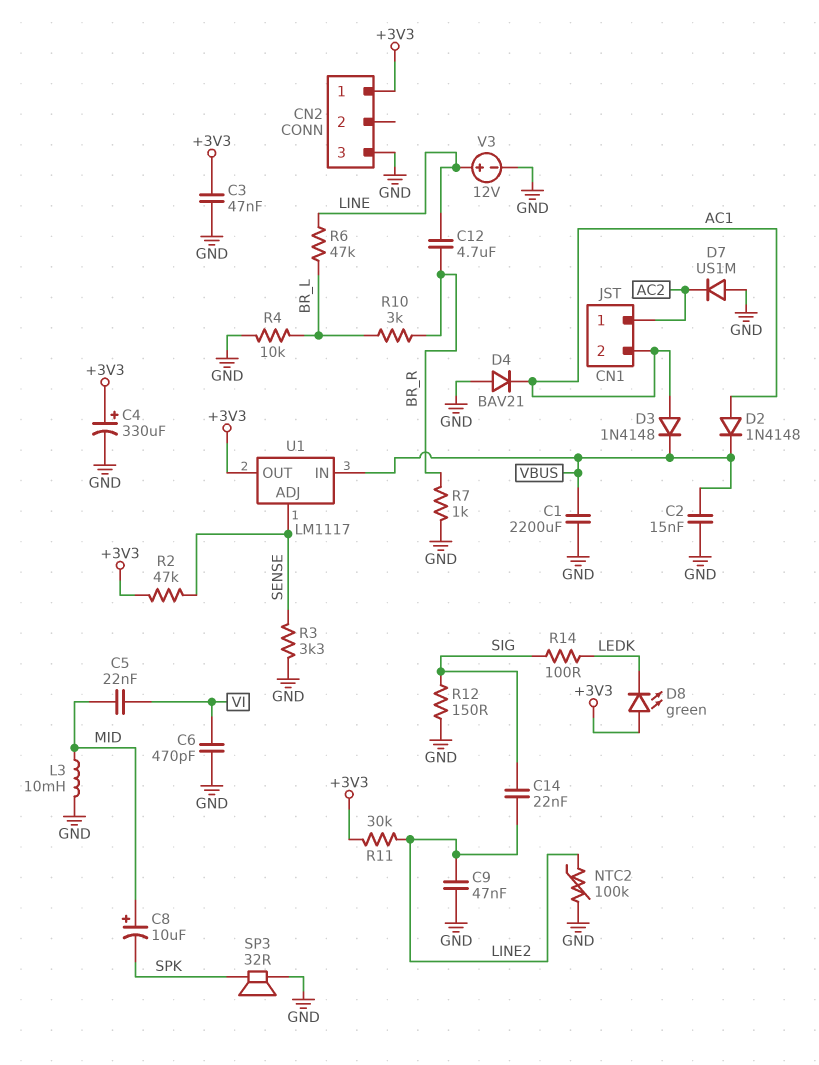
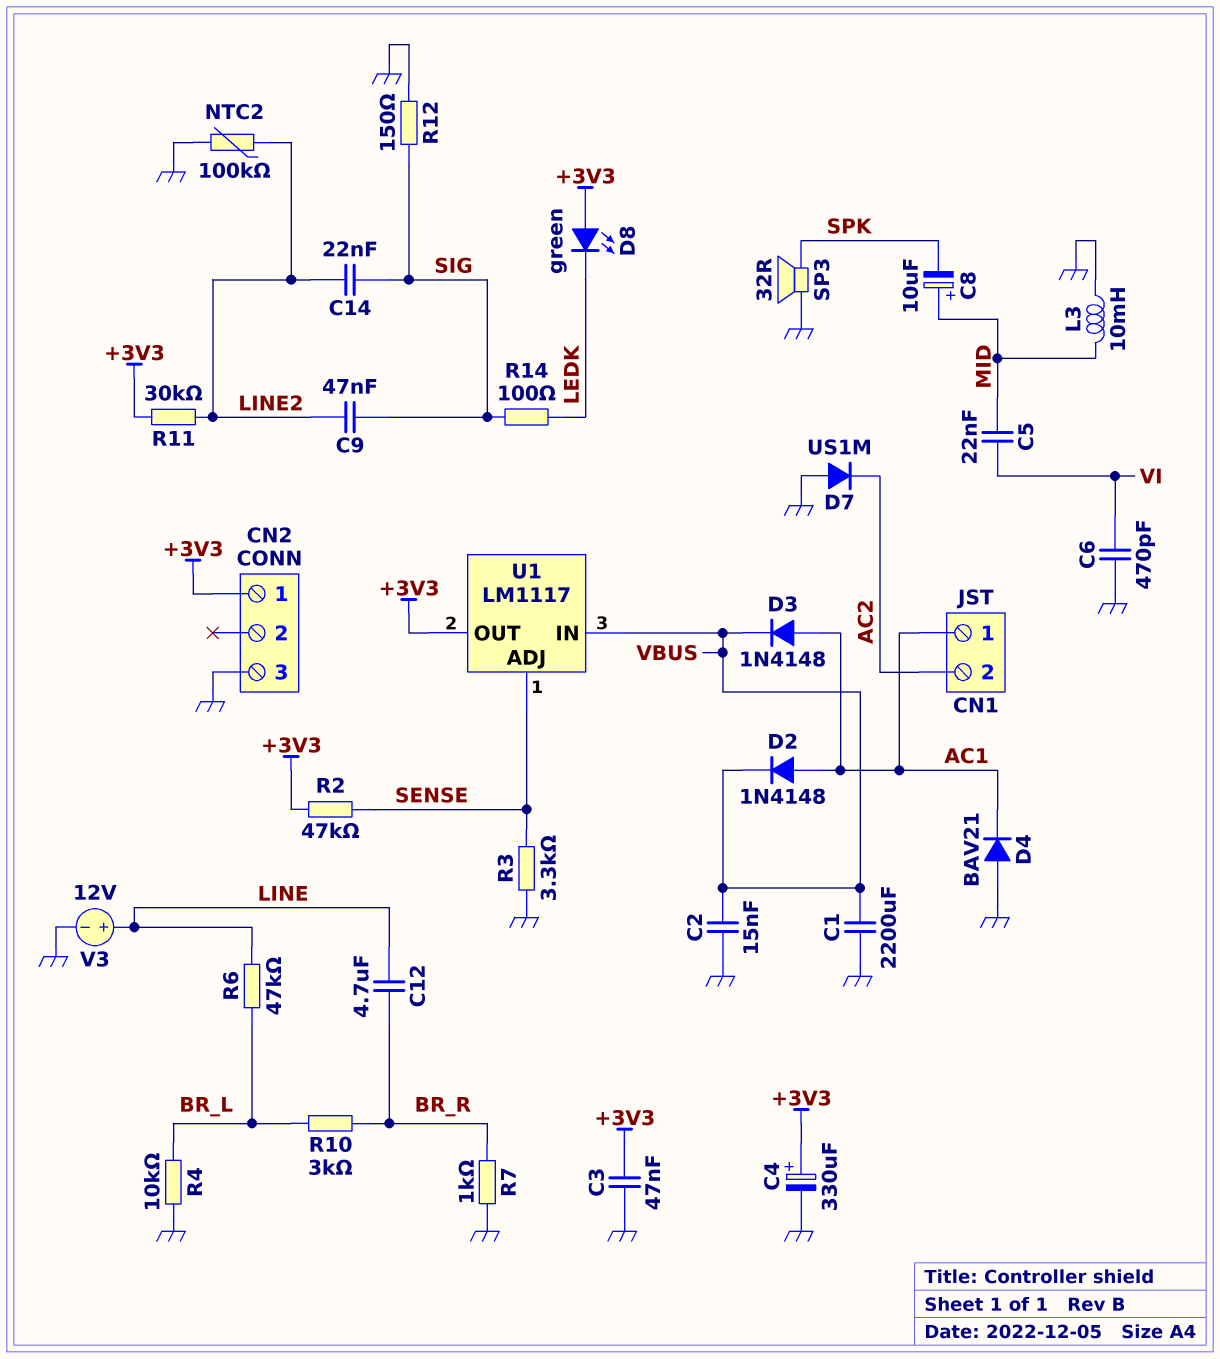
C9: 47nF (GND, LINE2) -> 47nF (LINE2, SIG)
CN1 pin 1: AC2 -> AC1
CN1 pin 2: AC1 -> AC2

